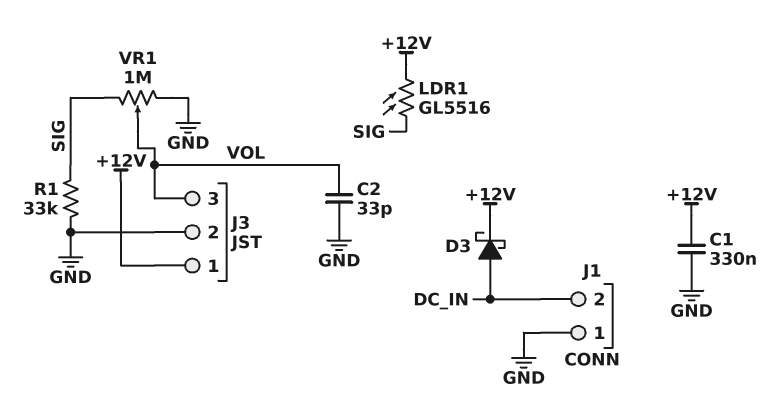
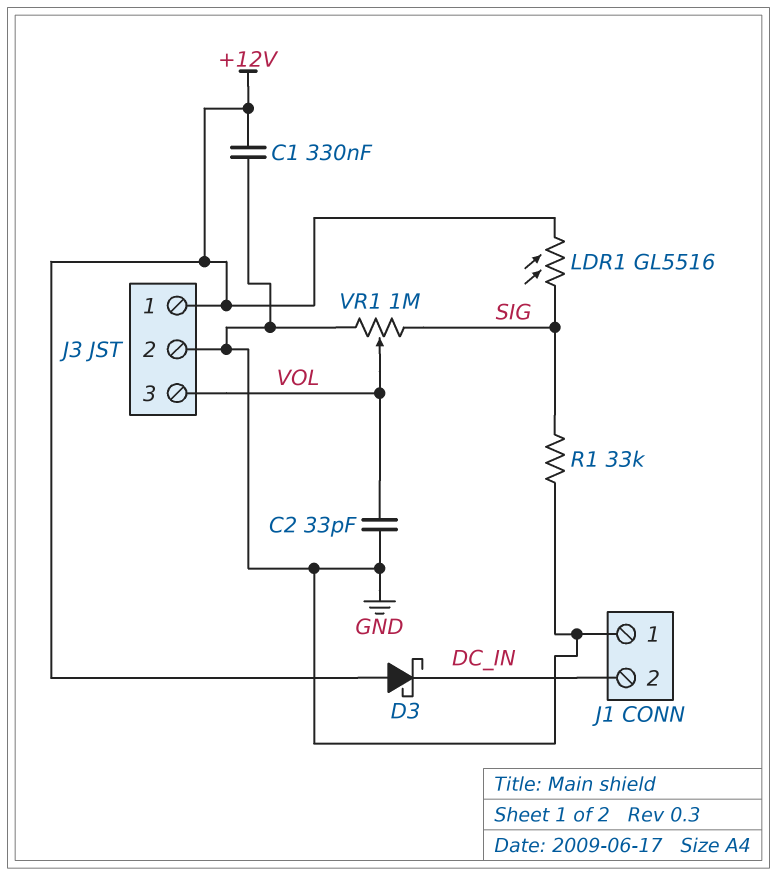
D3: schottky (A DC_IN, K +12V) -> schottky (A +12V, K DC_IN)

